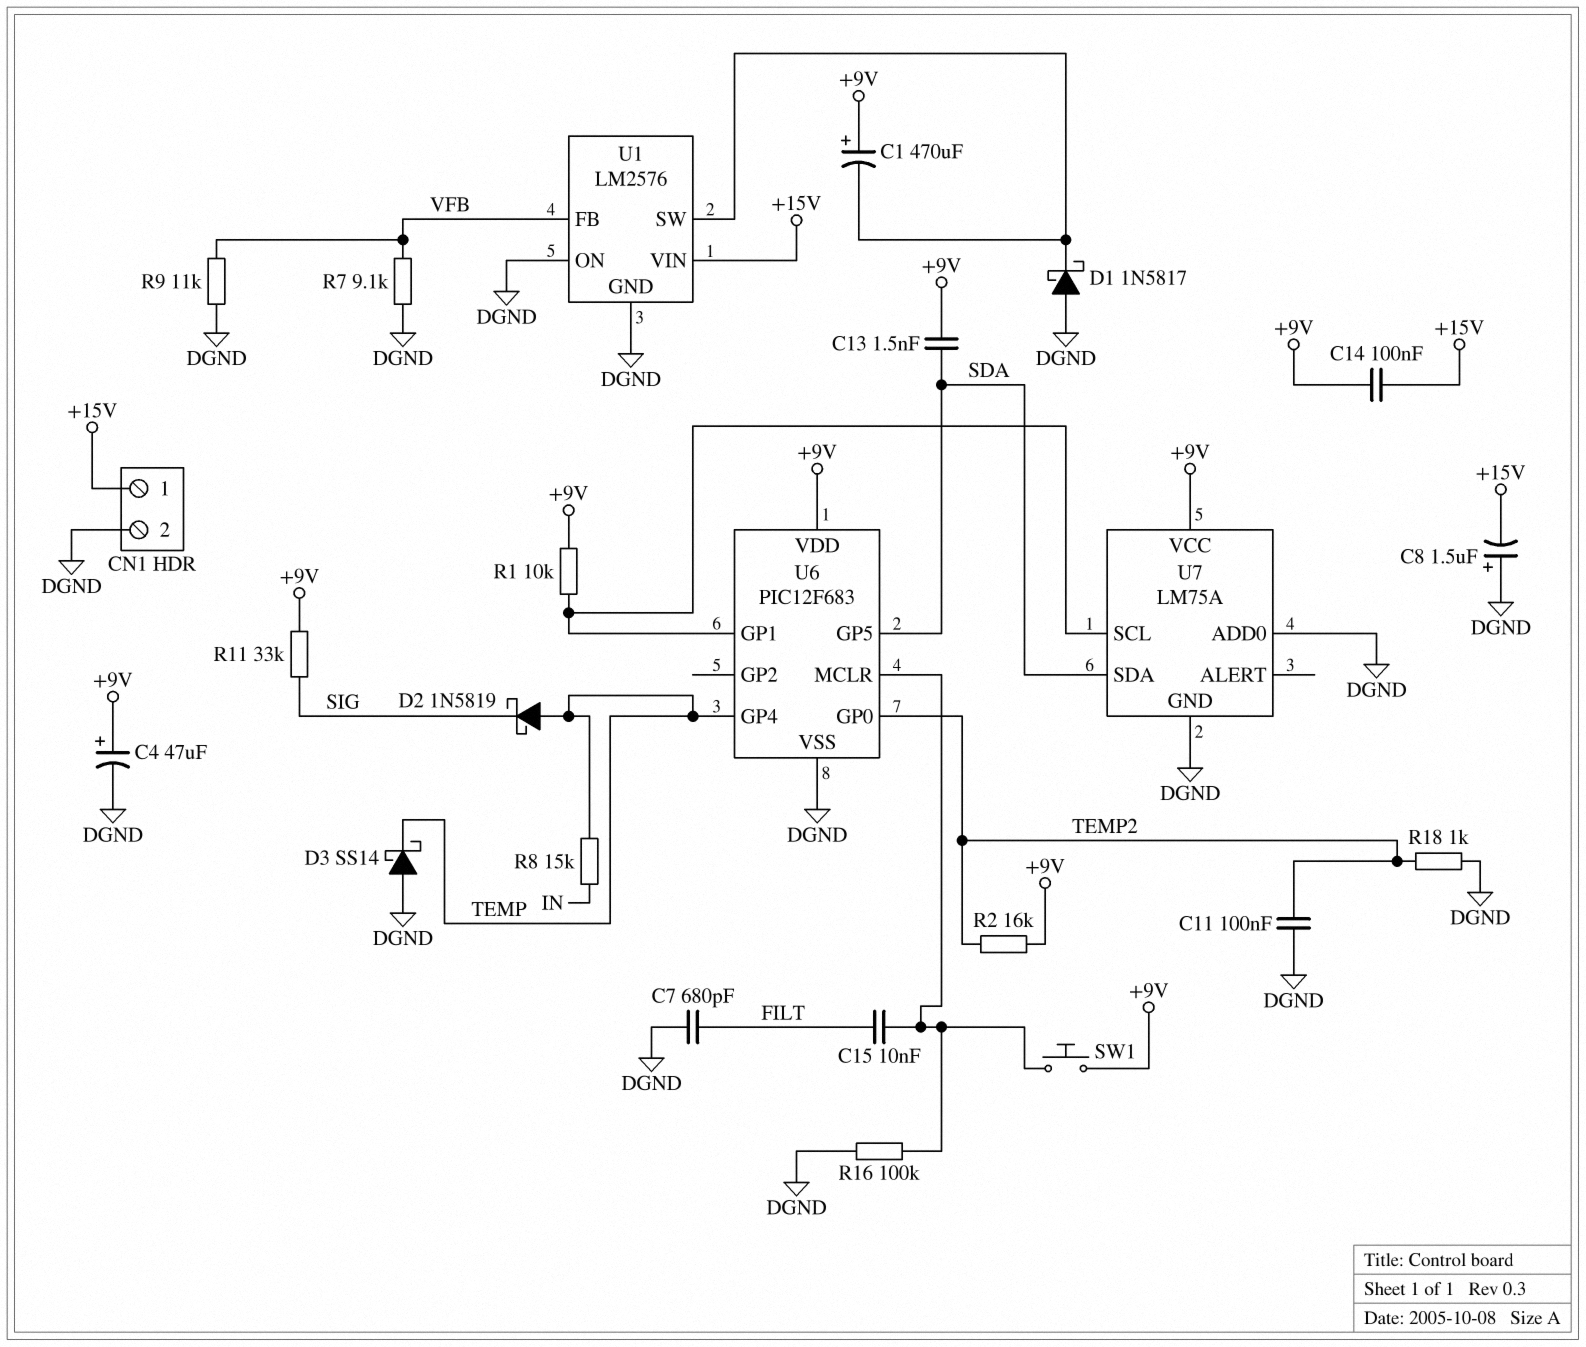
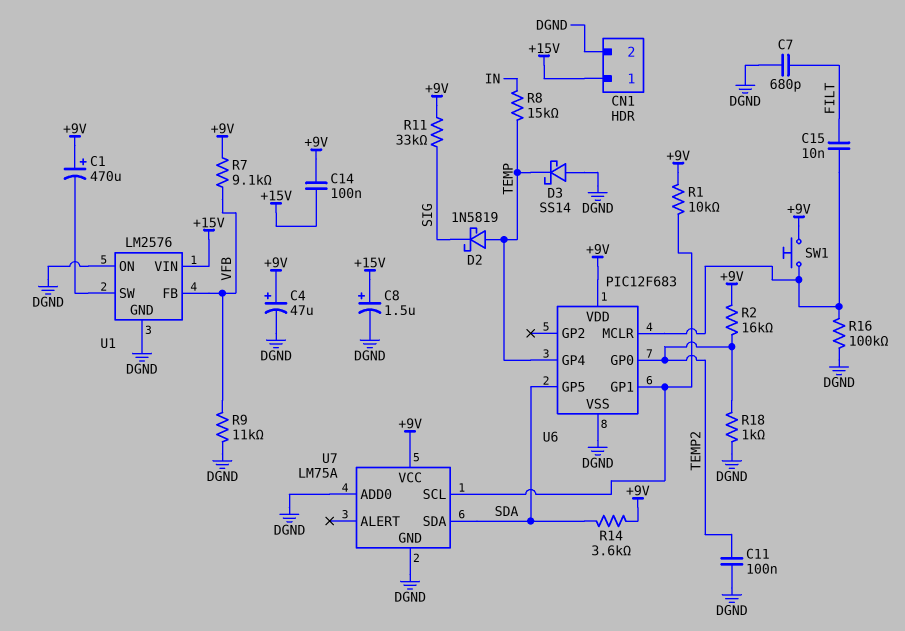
C8: 1.5uF (plus DGND, minus +15V) -> 1.5uF (plus +15V, minus DGND)
C13: 1.5nF (+9V, SDA) -> none
D1: schottky 1N5817 (A DGND, K U1/SW) -> none
R7: 9.1k (DGND, VFB) -> 9.1k (+9V, VFB)
R14: none -> 3.6k (+9V, SDA)

